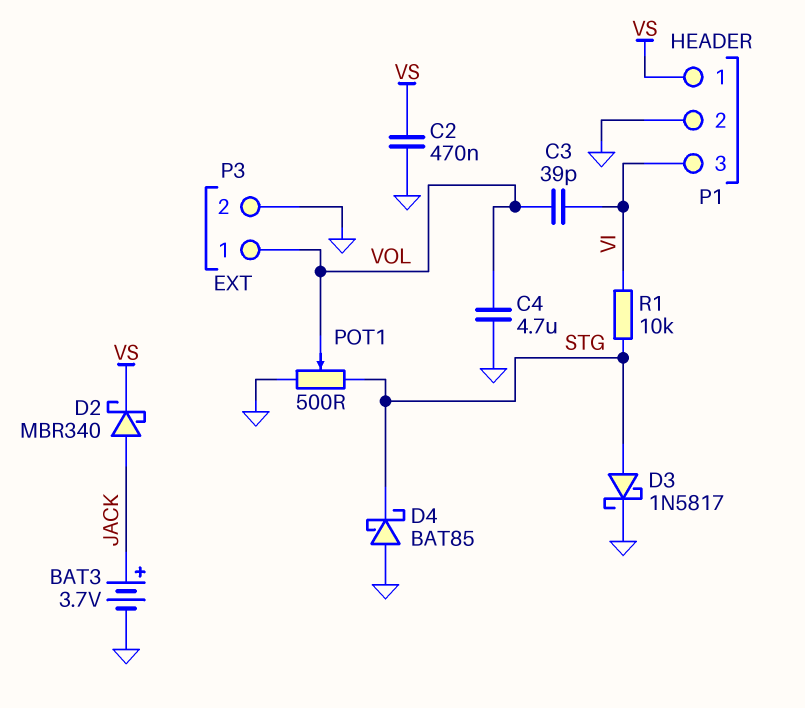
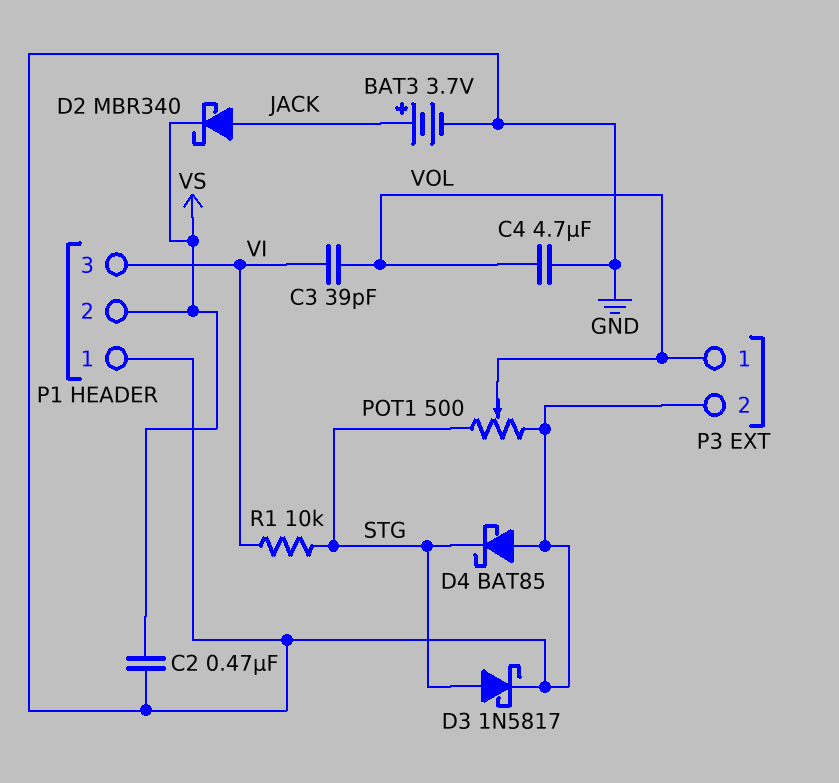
P1 pin 1: VS -> GND
P1 pin 2: GND -> VS

